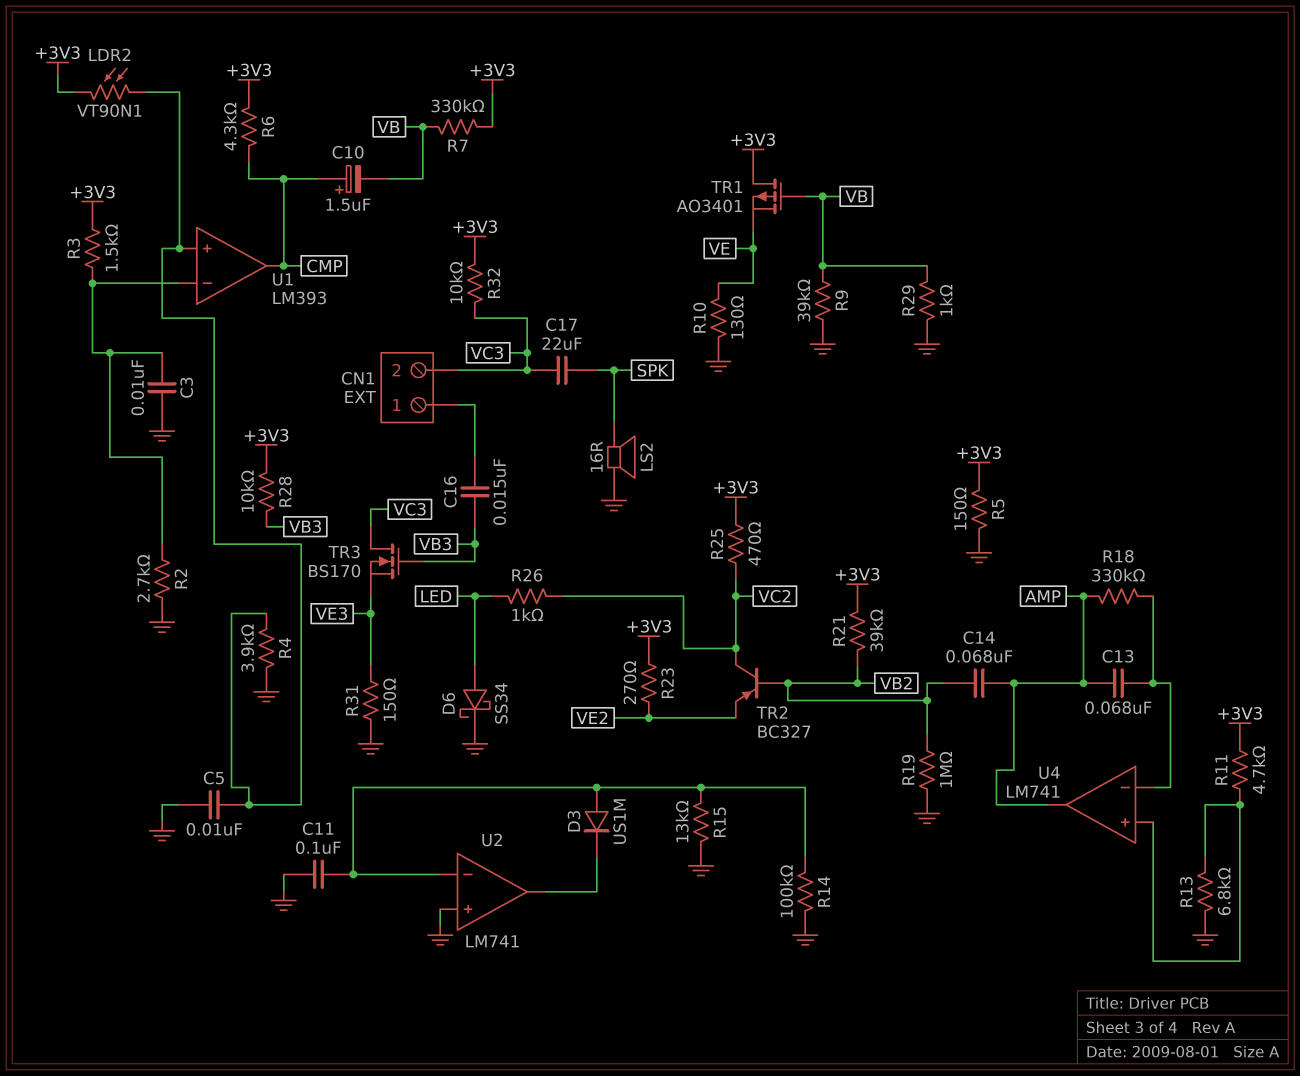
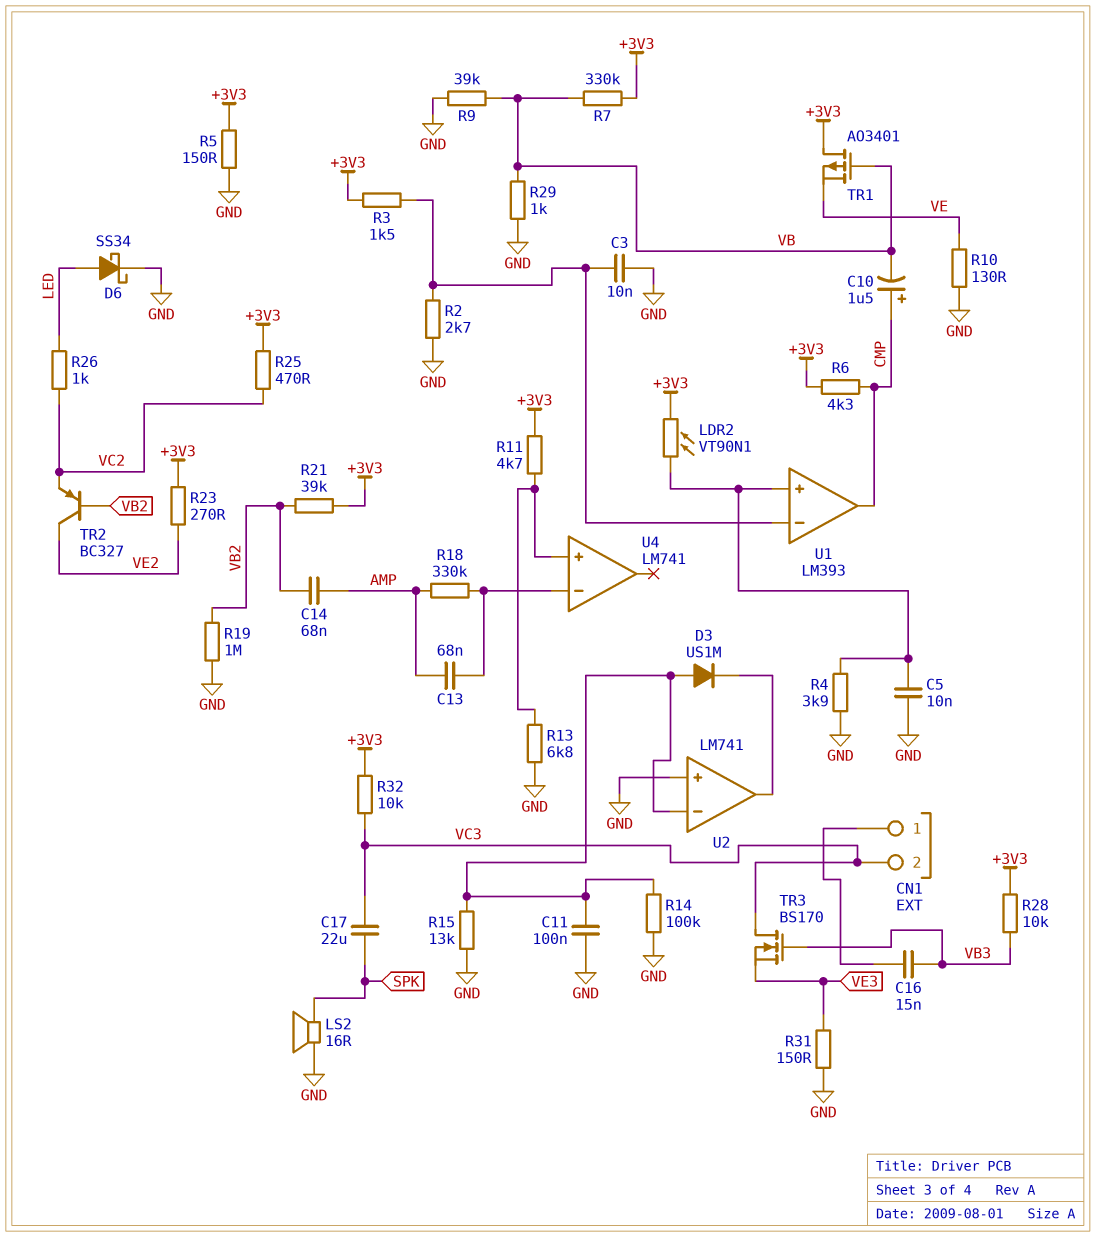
TR2: PNP BC327 (B VB2, C VC2, E VE2) -> PNP BC327 (B VB2, C VE2, E VC2)
U4 pin out: AMP -> none

